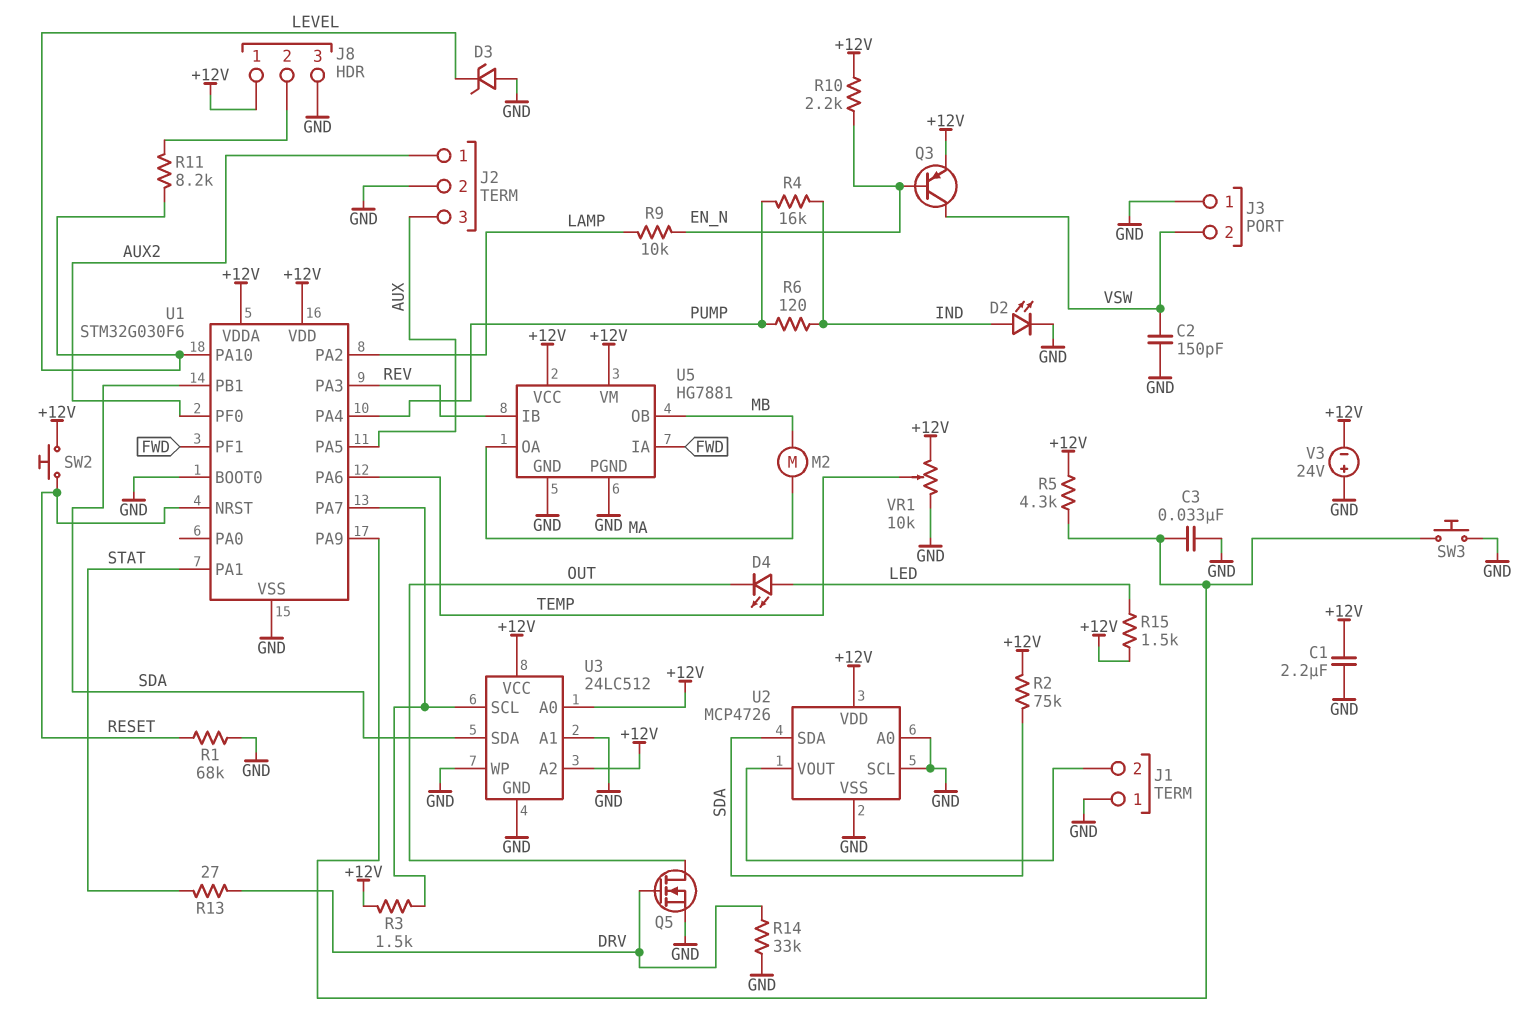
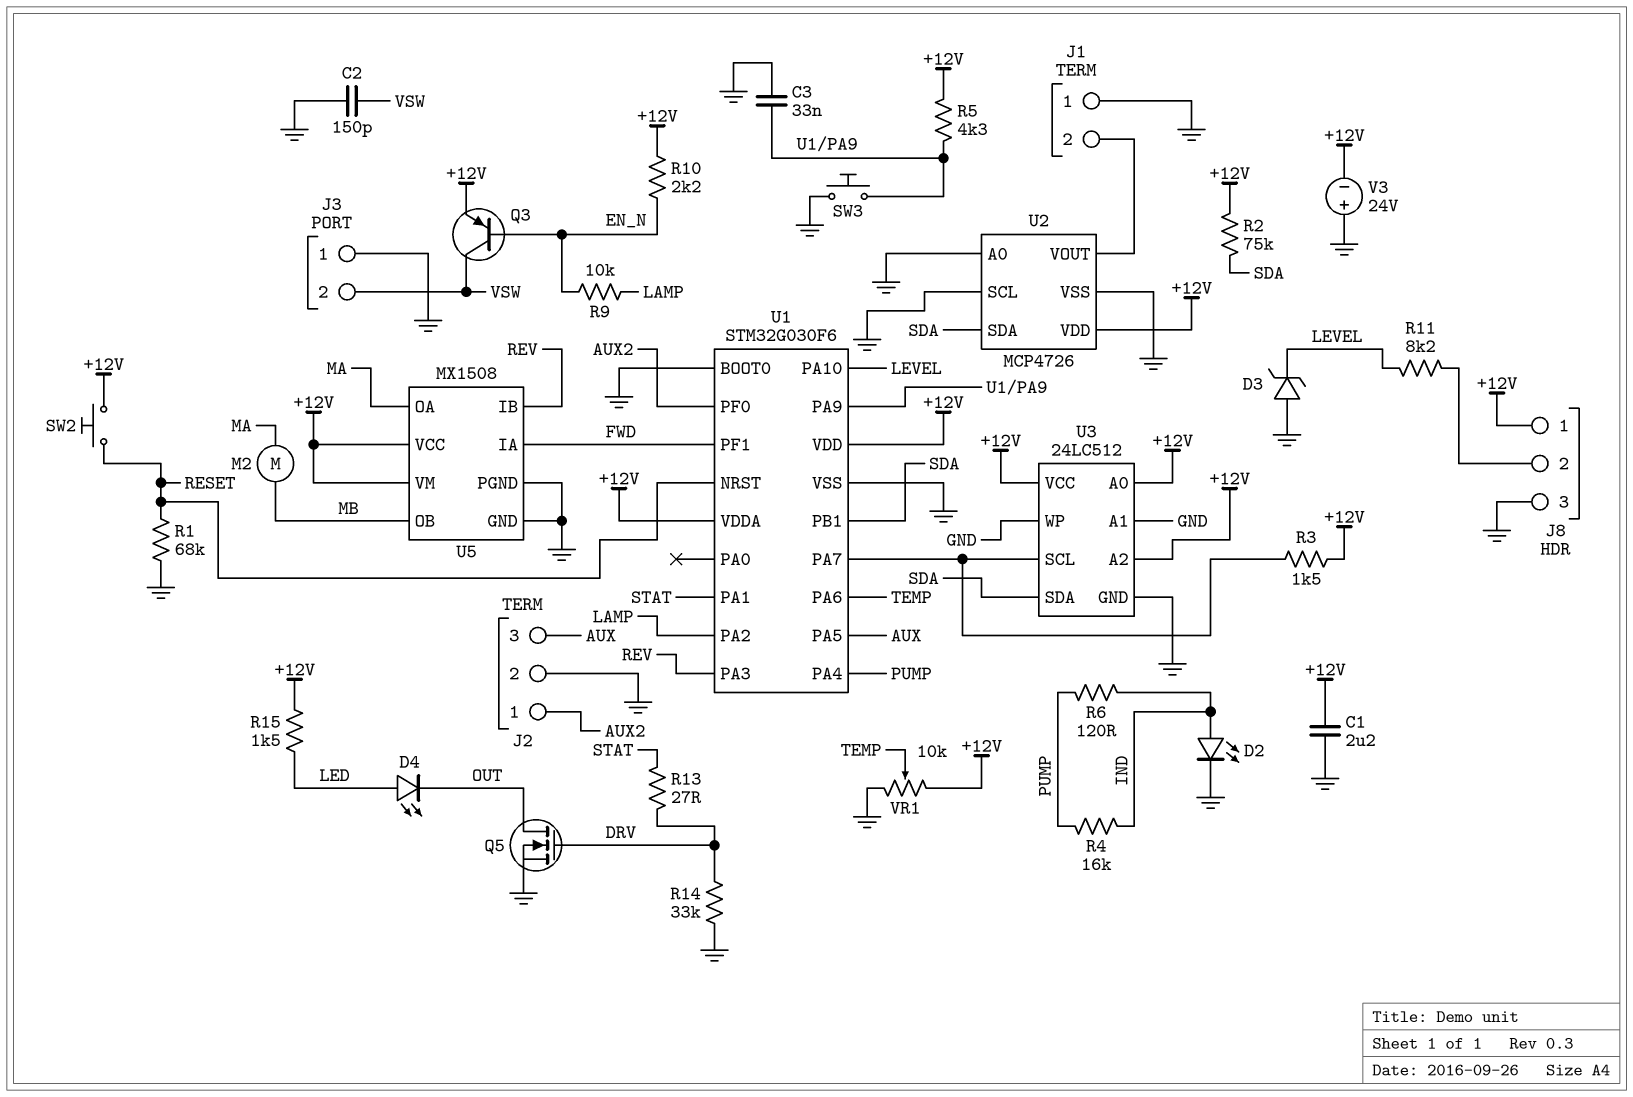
U5: HG7881 -> MX1508

